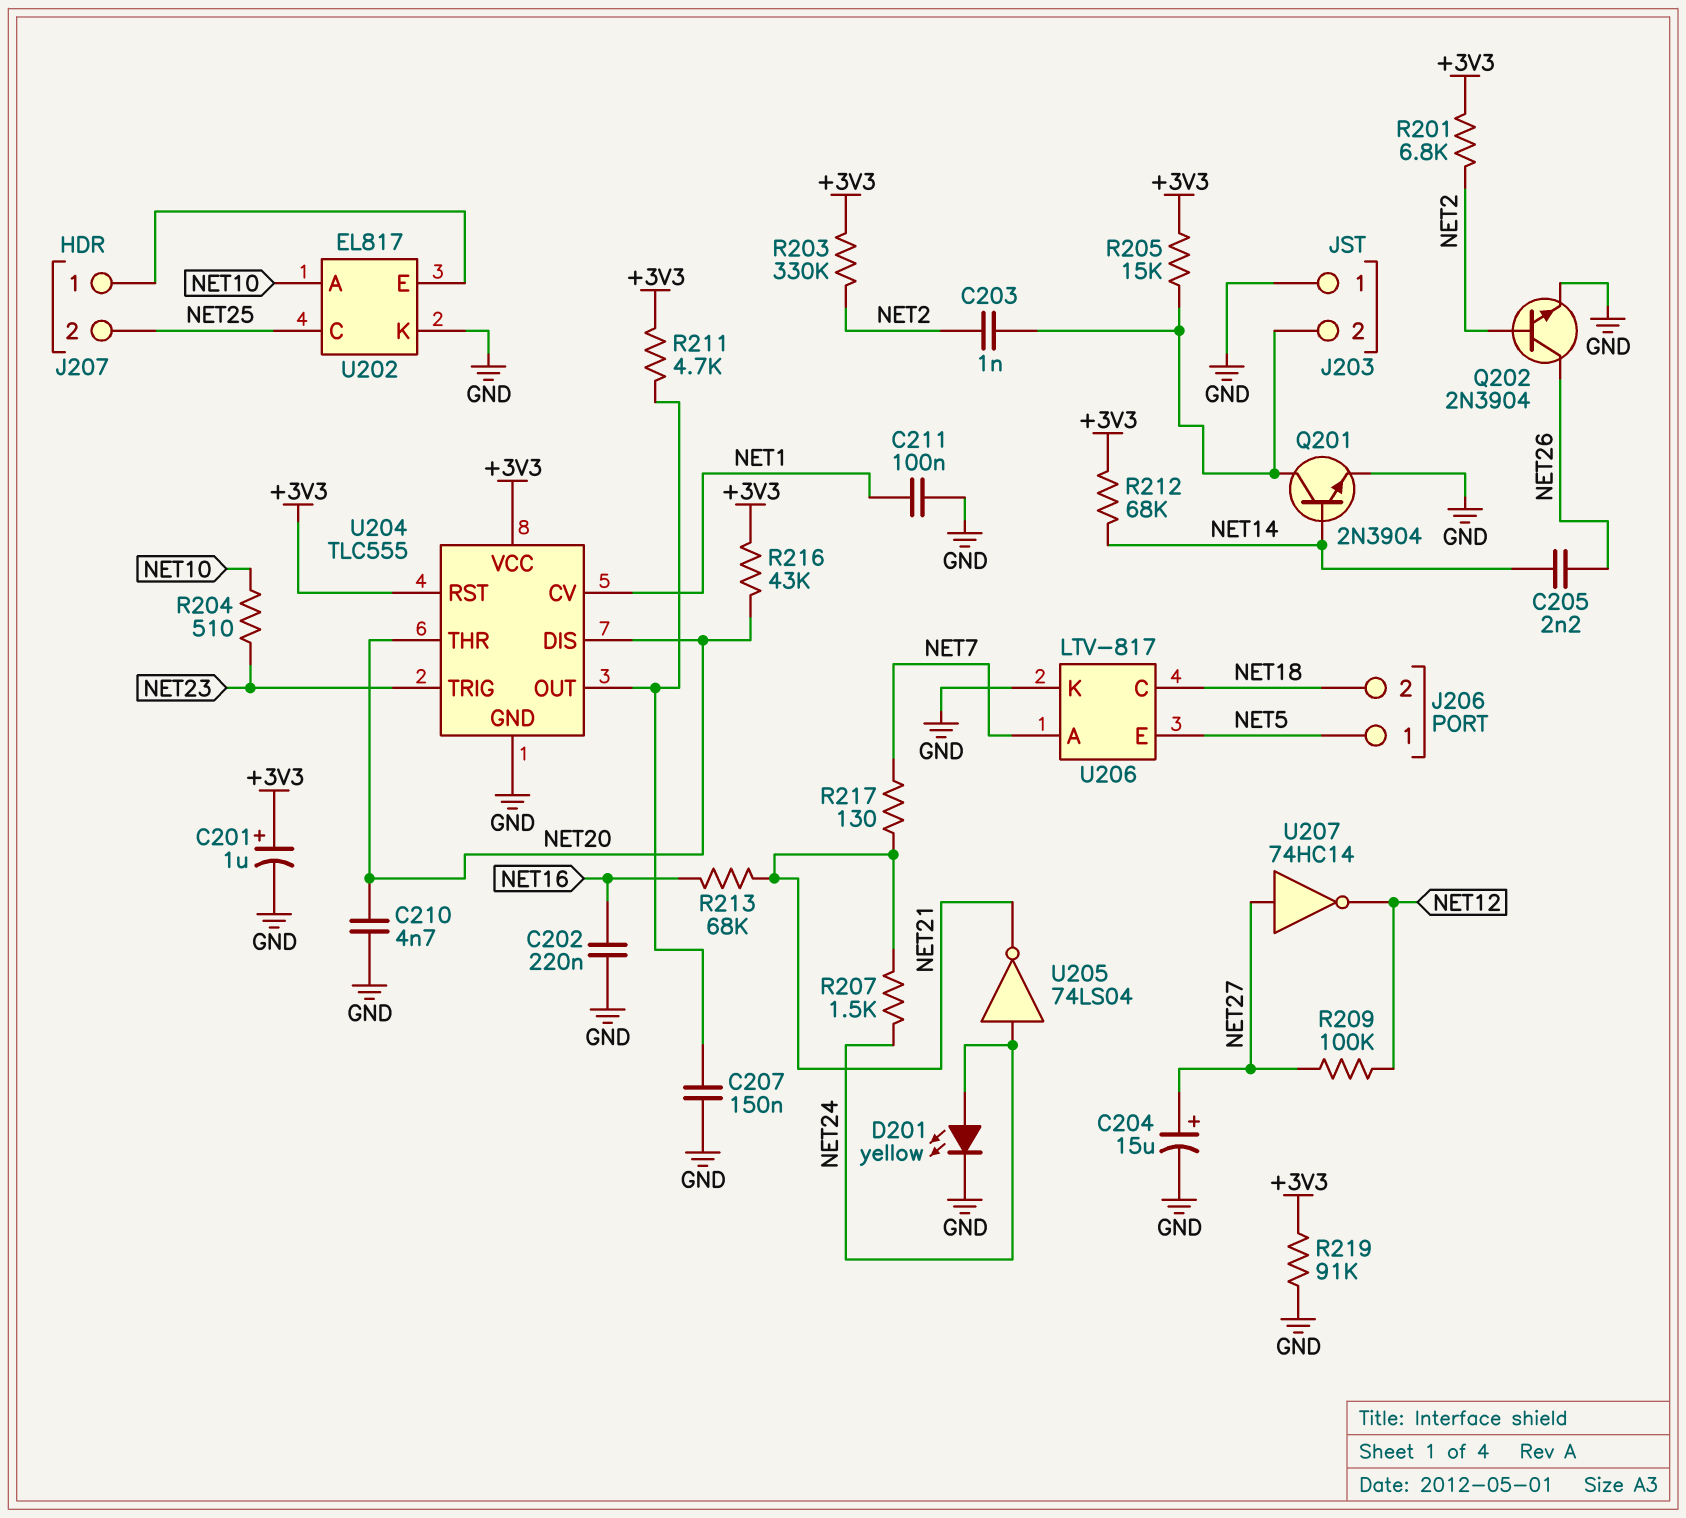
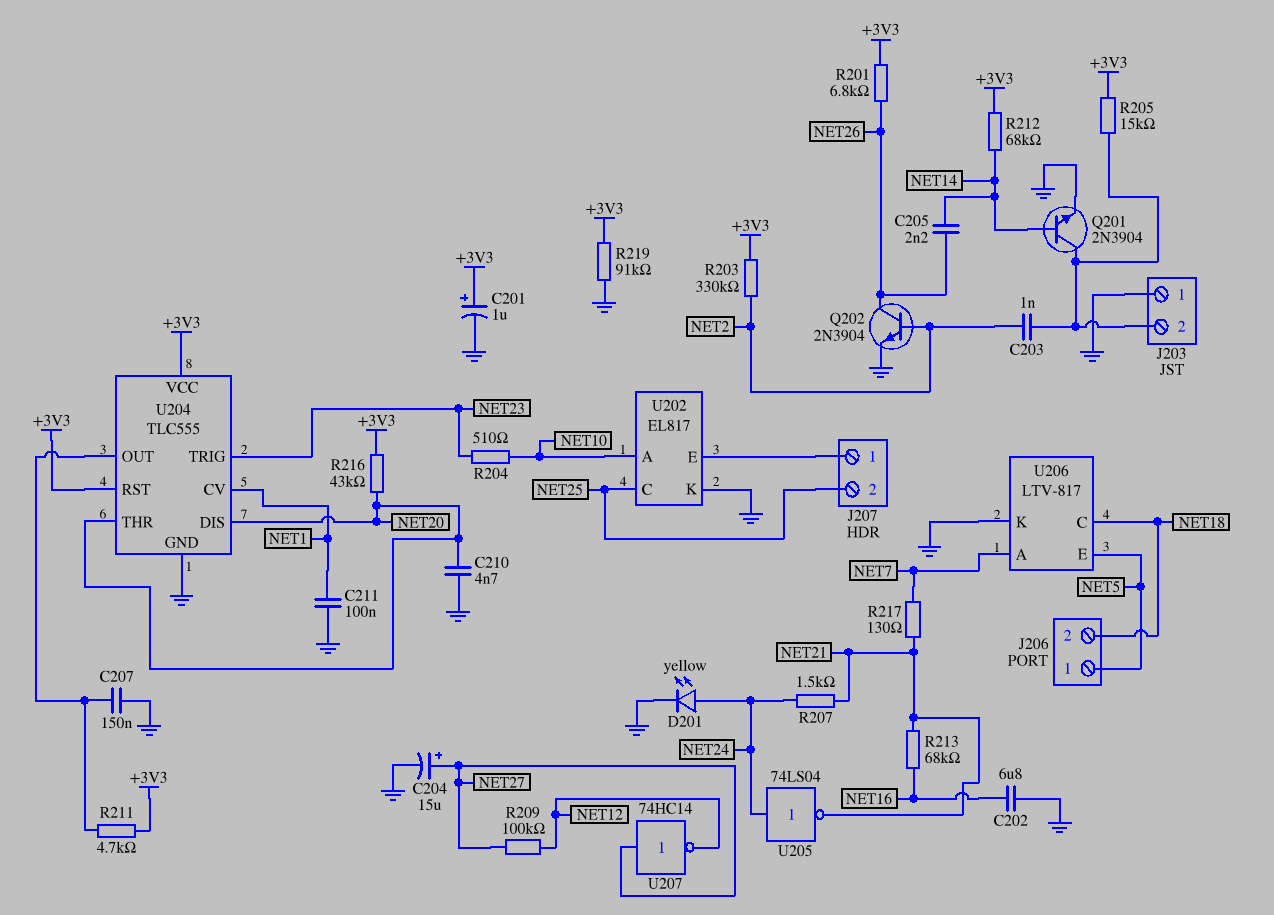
C202: 220nF (GND, NET16) -> 6.8uF (GND, NET16)
R201: 6.8k (+3V3, NET2) -> 6.8k (+3V3, NET26)

